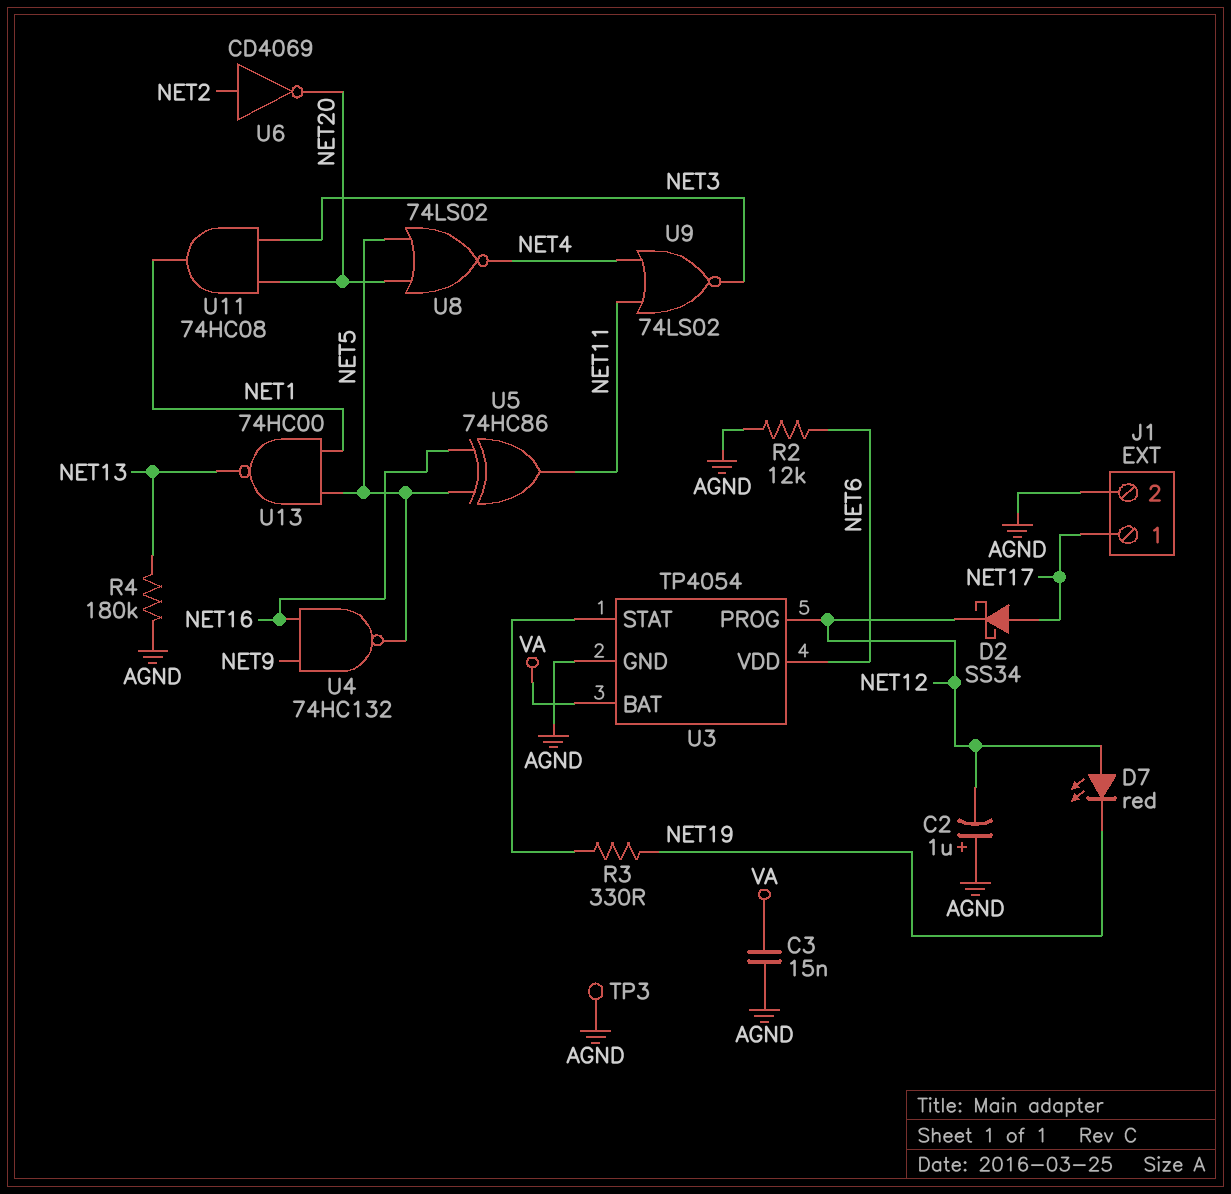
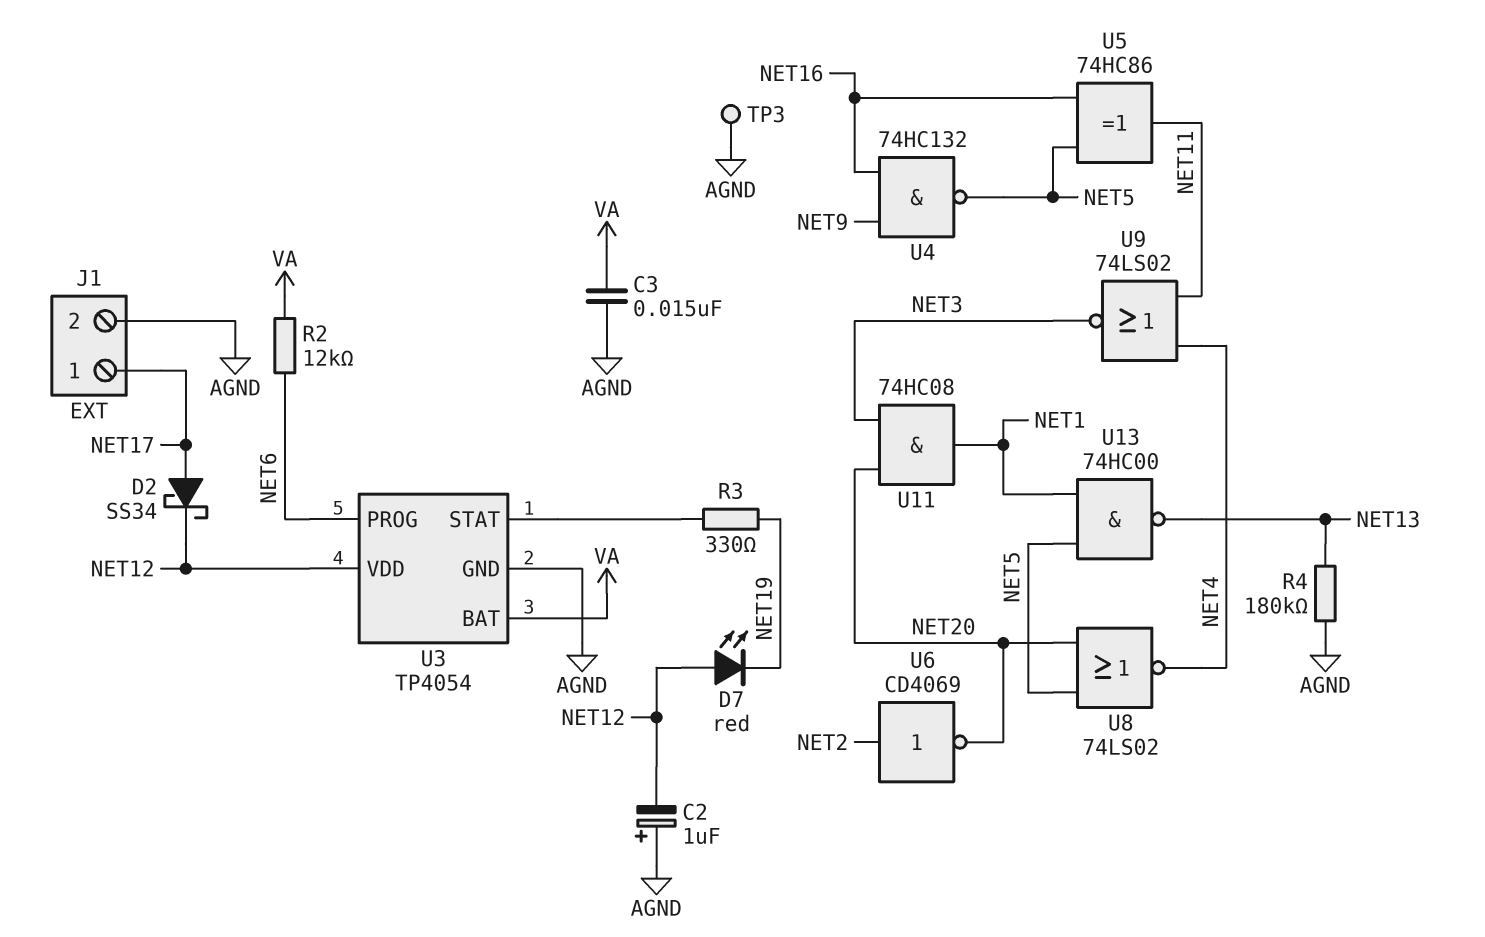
R2: 12k (AGND, NET6) -> 12k (NET6, VA)
U3 pin PROG: NET12 -> NET6
U3 pin VDD: NET6 -> NET12

